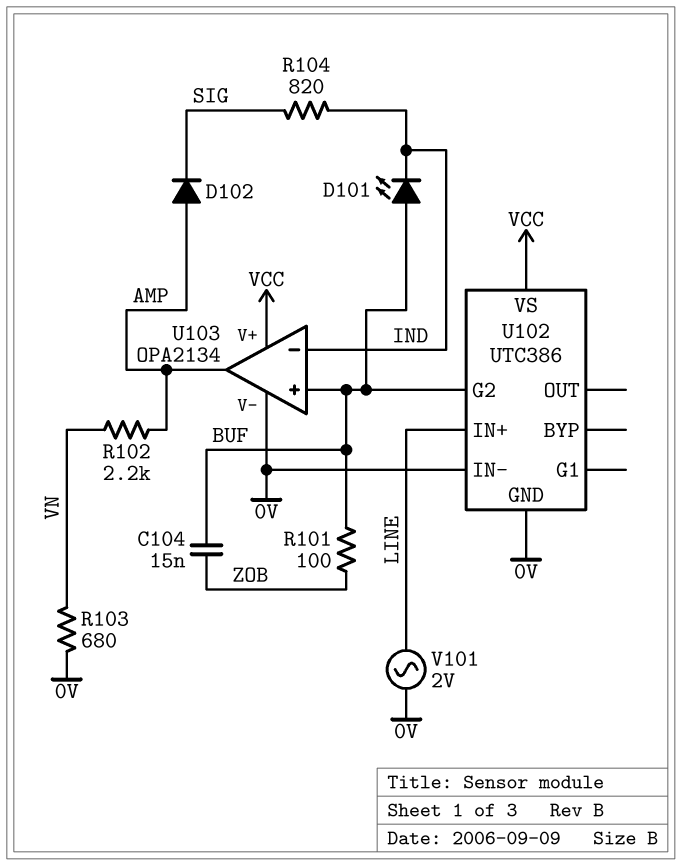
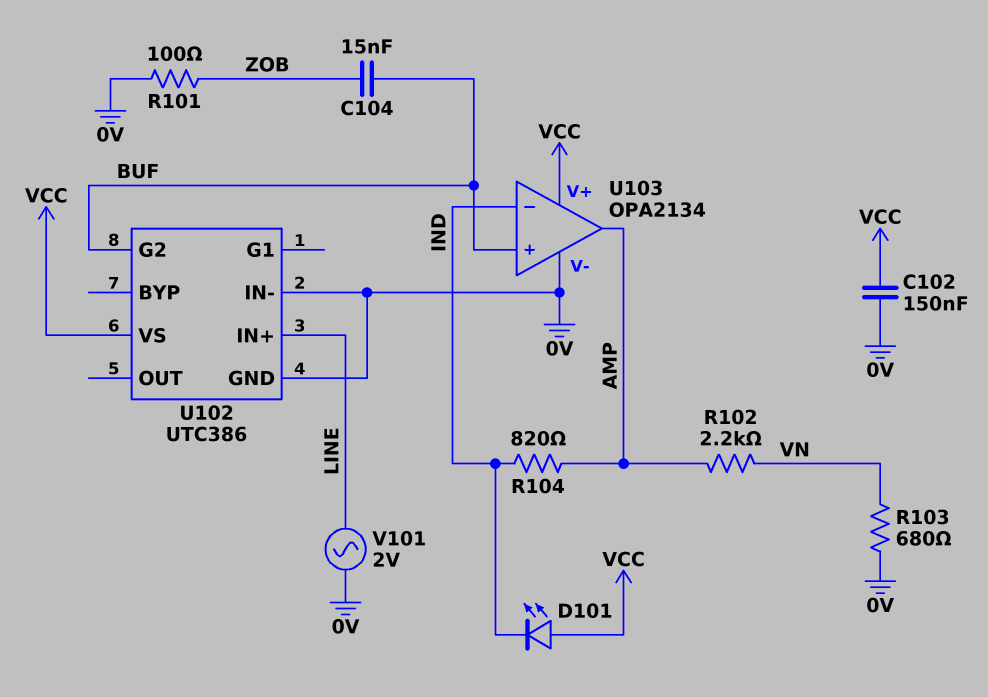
C102: none -> 150nF (0V, VCC)
D101: LED (A BUF, K IND) -> LED (A VCC, K IND)
D102: diode (A AMP, K SIG) -> none
R101: 100 (BUF, ZOB) -> 100 (0V, ZOB)
R104: 820 (IND, SIG) -> 820 (AMP, IND)

